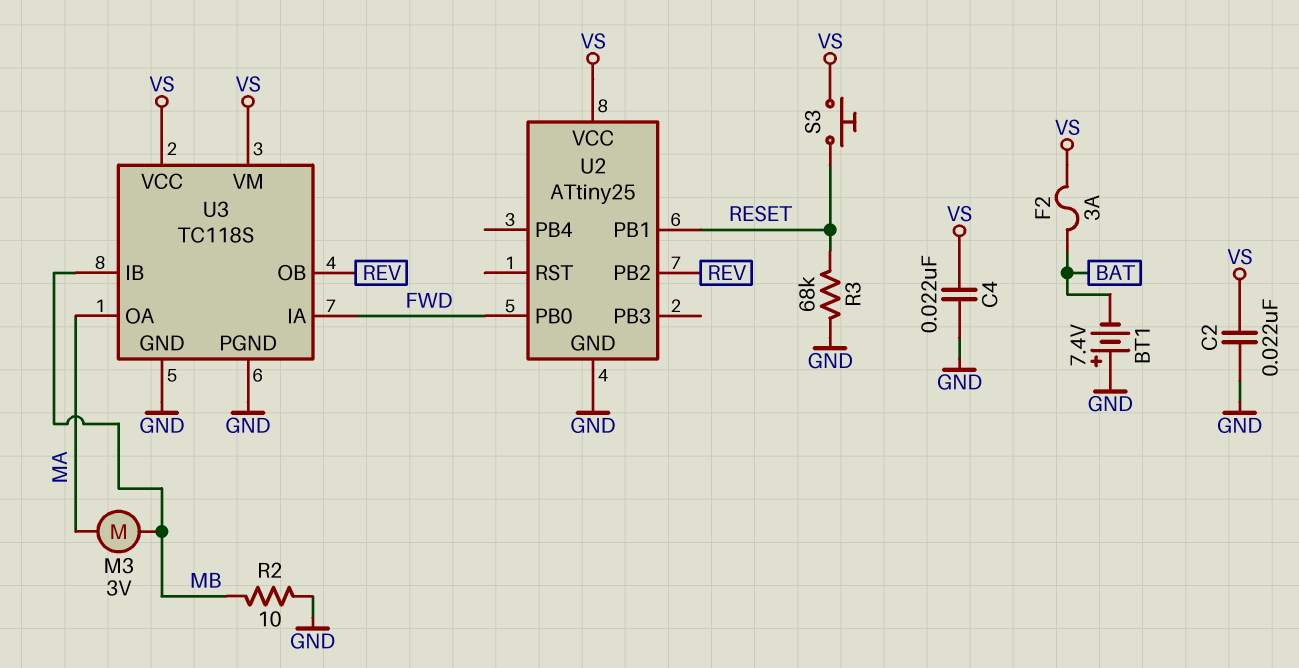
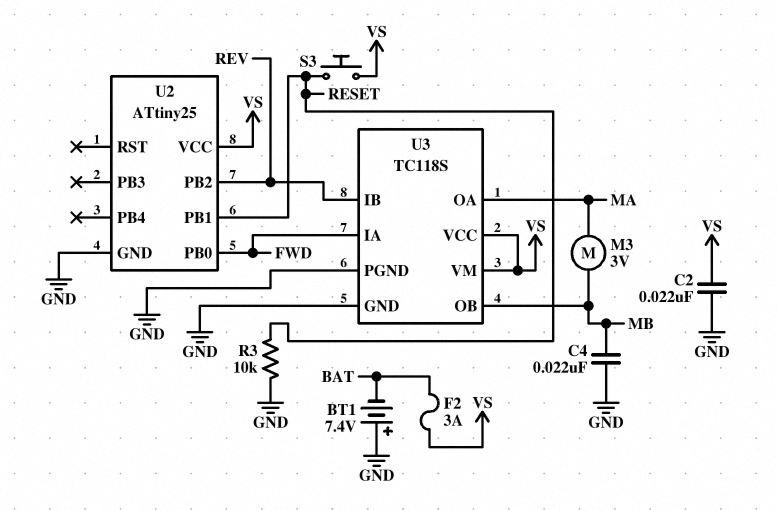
C4: 22nF (GND, VS) -> 22nF (GND, MB)
R2: 10 (GND, MB) -> none
R3: 68k (GND, RESET) -> 10k (GND, RESET)
U3 pin IB: MB -> REV
U3 pin OB: REV -> MB

